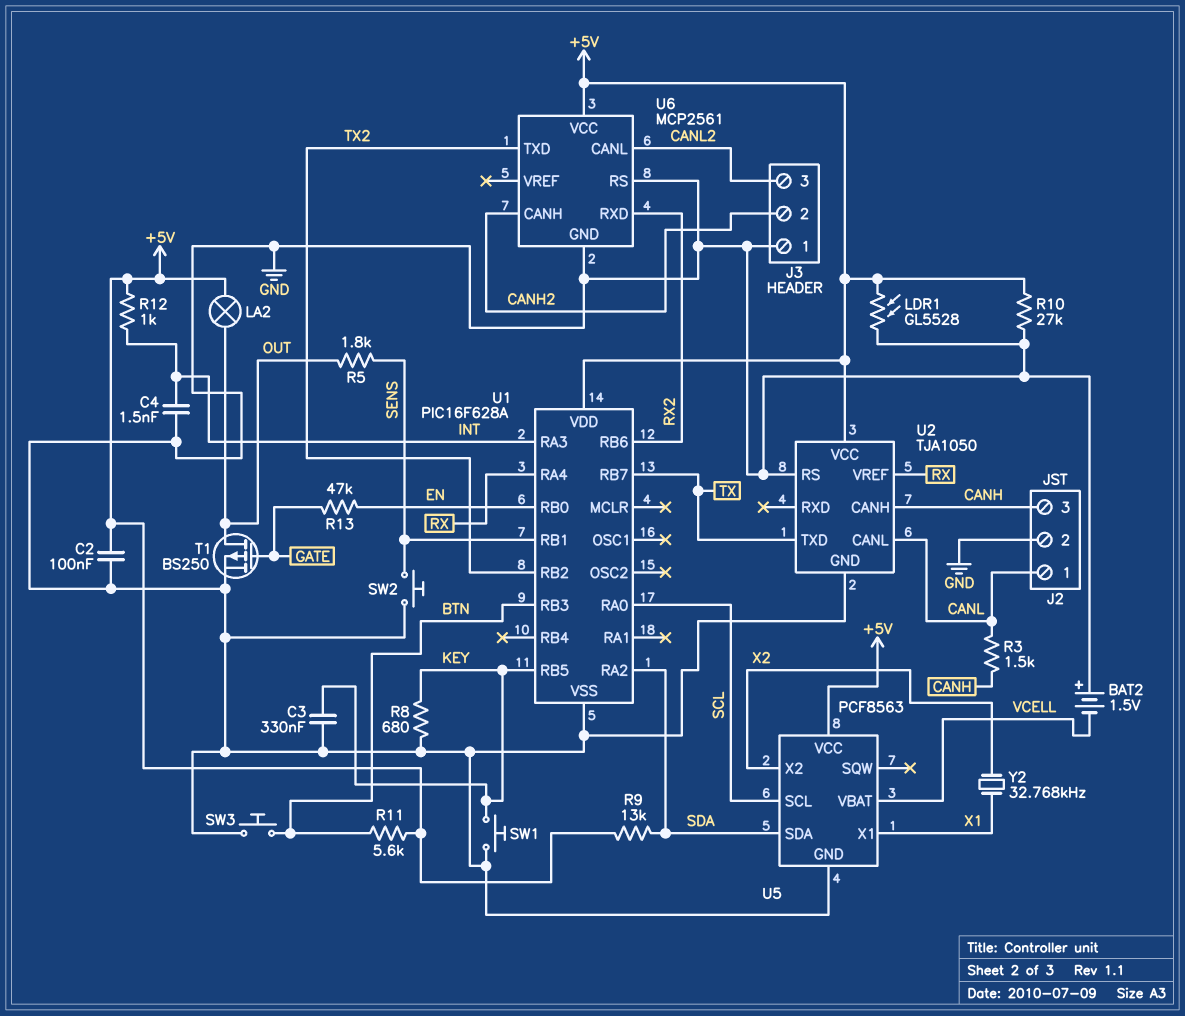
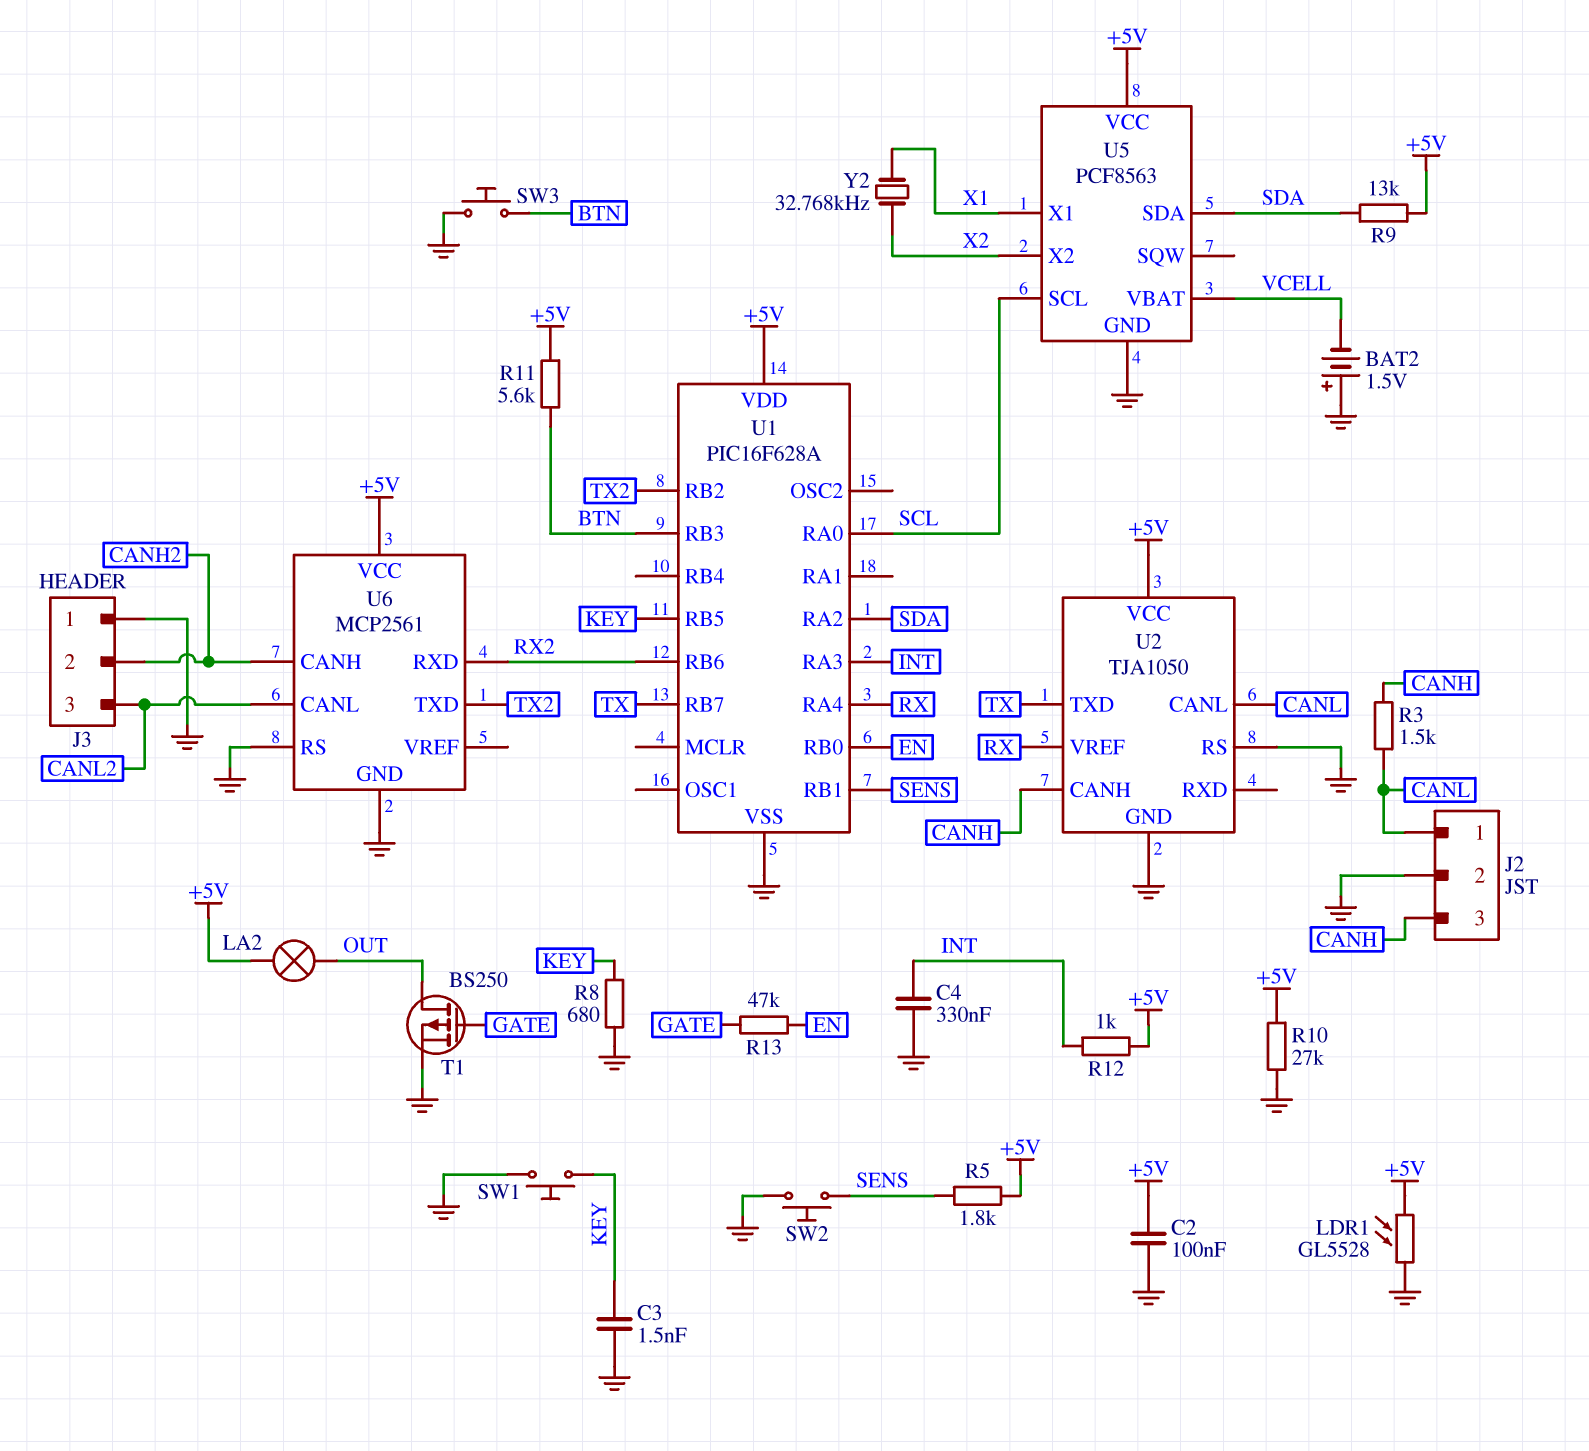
C3: 330nF (GND, KEY) -> 1.5nF (GND, KEY)
C4: 1.5nF (GND, INT) -> 330nF (GND, INT)
R5: 1.8k (OUT, SENS) -> 1.8k (+5V, SENS)

